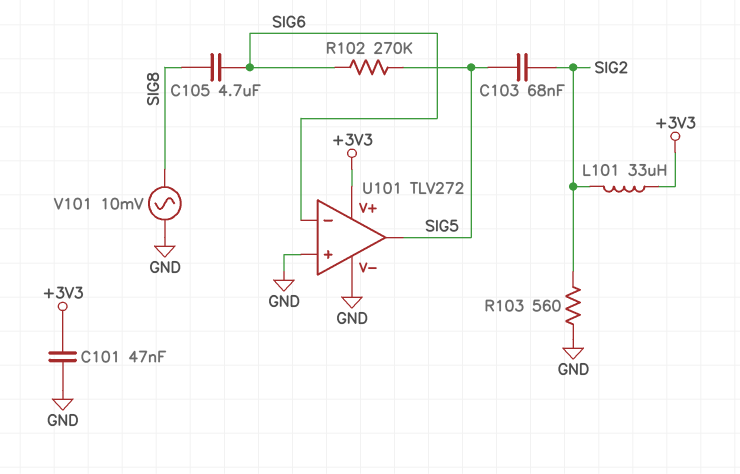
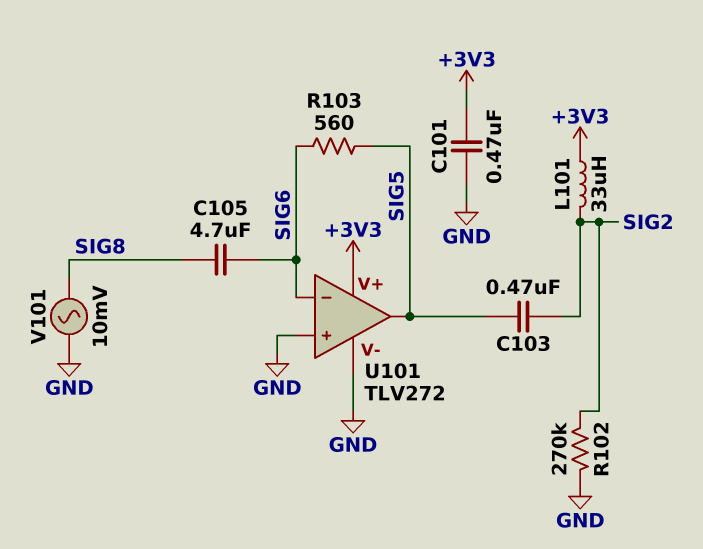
C101: 47nF (+3V3, GND) -> 470nF (+3V3, GND)
C103: 68nF (SIG2, SIG5) -> 470nF (SIG2, SIG5)
R102: 270k (SIG5, SIG6) -> 270k (GND, SIG2)
R103: 560 (GND, SIG2) -> 560 (SIG5, SIG6)

